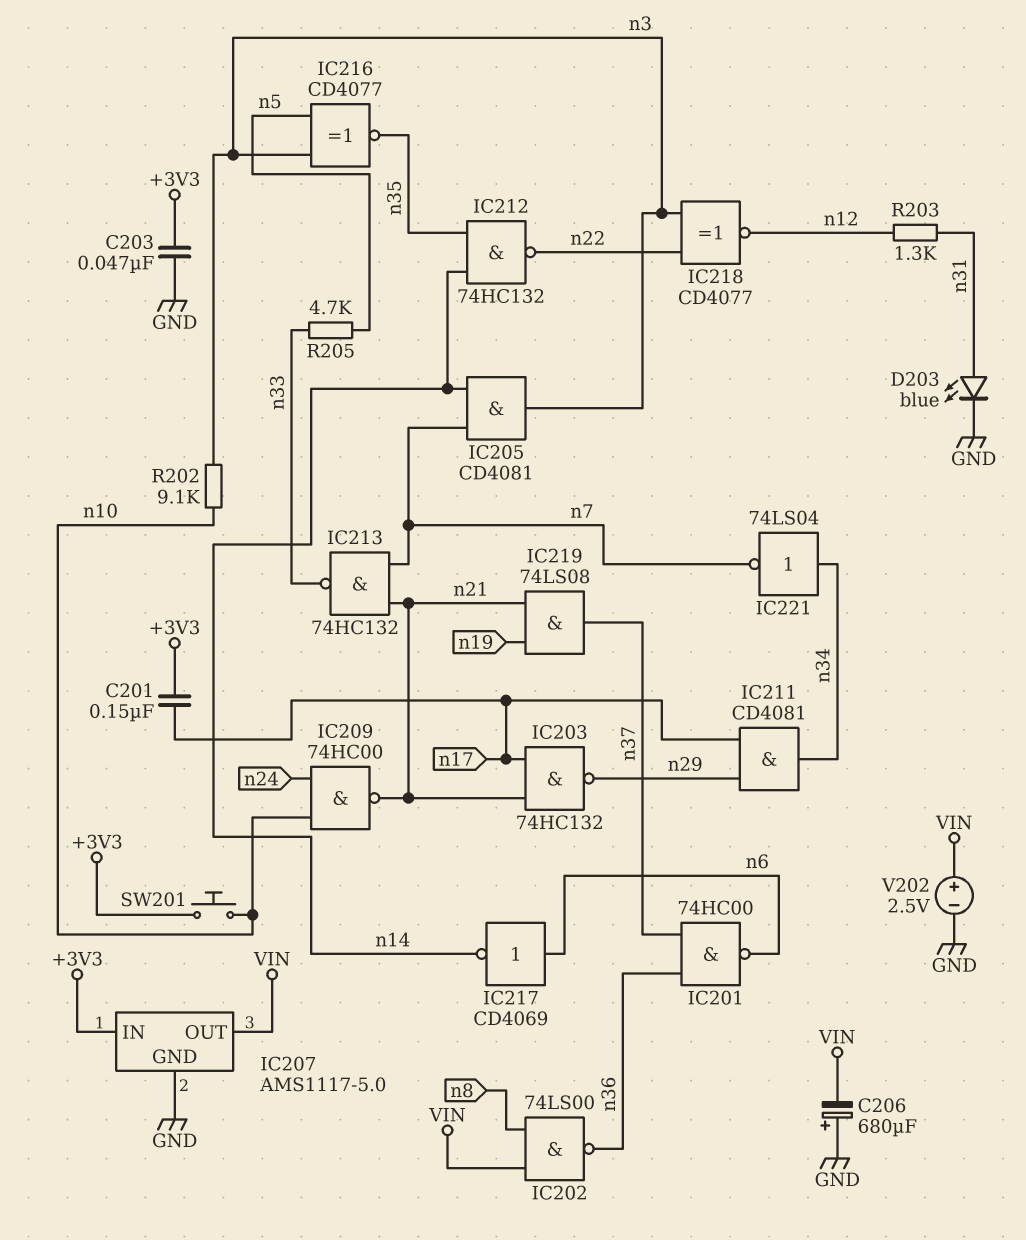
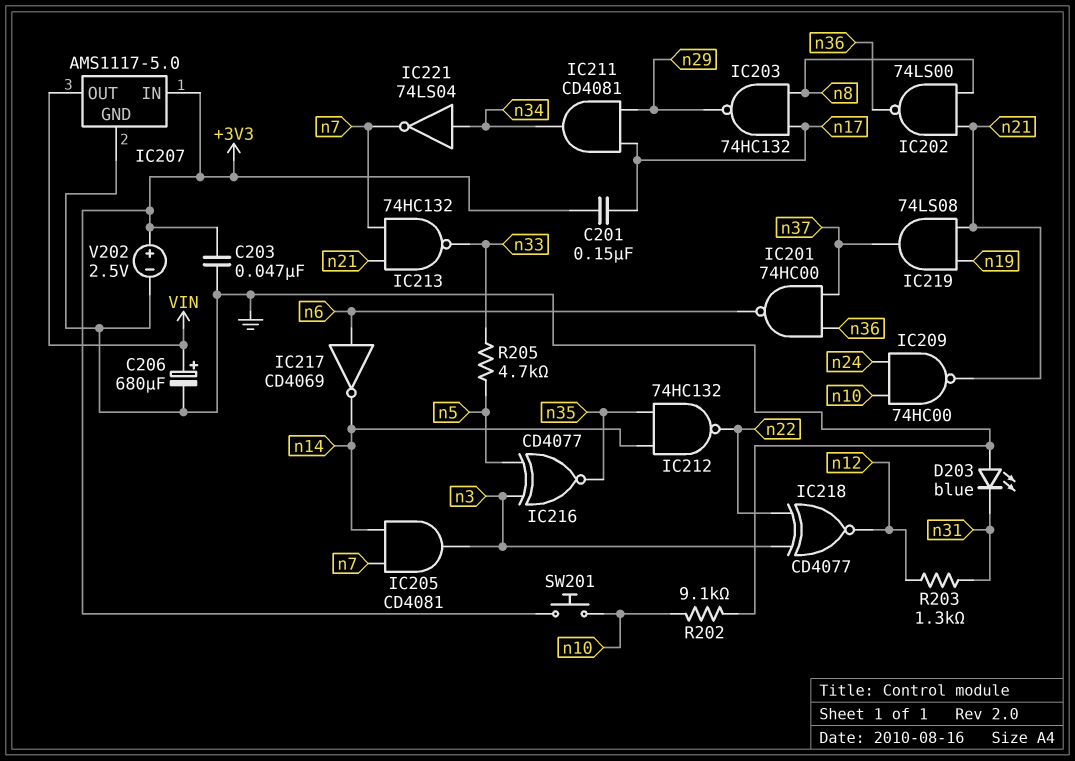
C206: 680uF (plus GND, minus VIN) -> 680uF (plus VIN, minus GND)
D203: LED blue (A n31, K GND) -> LED blue (A GND, K n31)
IC202: NAND 74LS00 (in VIN, in n8, out n36) -> NAND 74LS00 (in n8, in n21, out n36)
IC203: NAND 74HC132 (in n17, in n21, out n29) -> NAND 74HC132 (in n8, in n17, out n29)
R202: 9.1k (n3, n10) -> 9.1k (GND, n10)
V202: 2.5V (plus VIN, minus GND) -> 2.5V (plus +3V3, minus GND)

